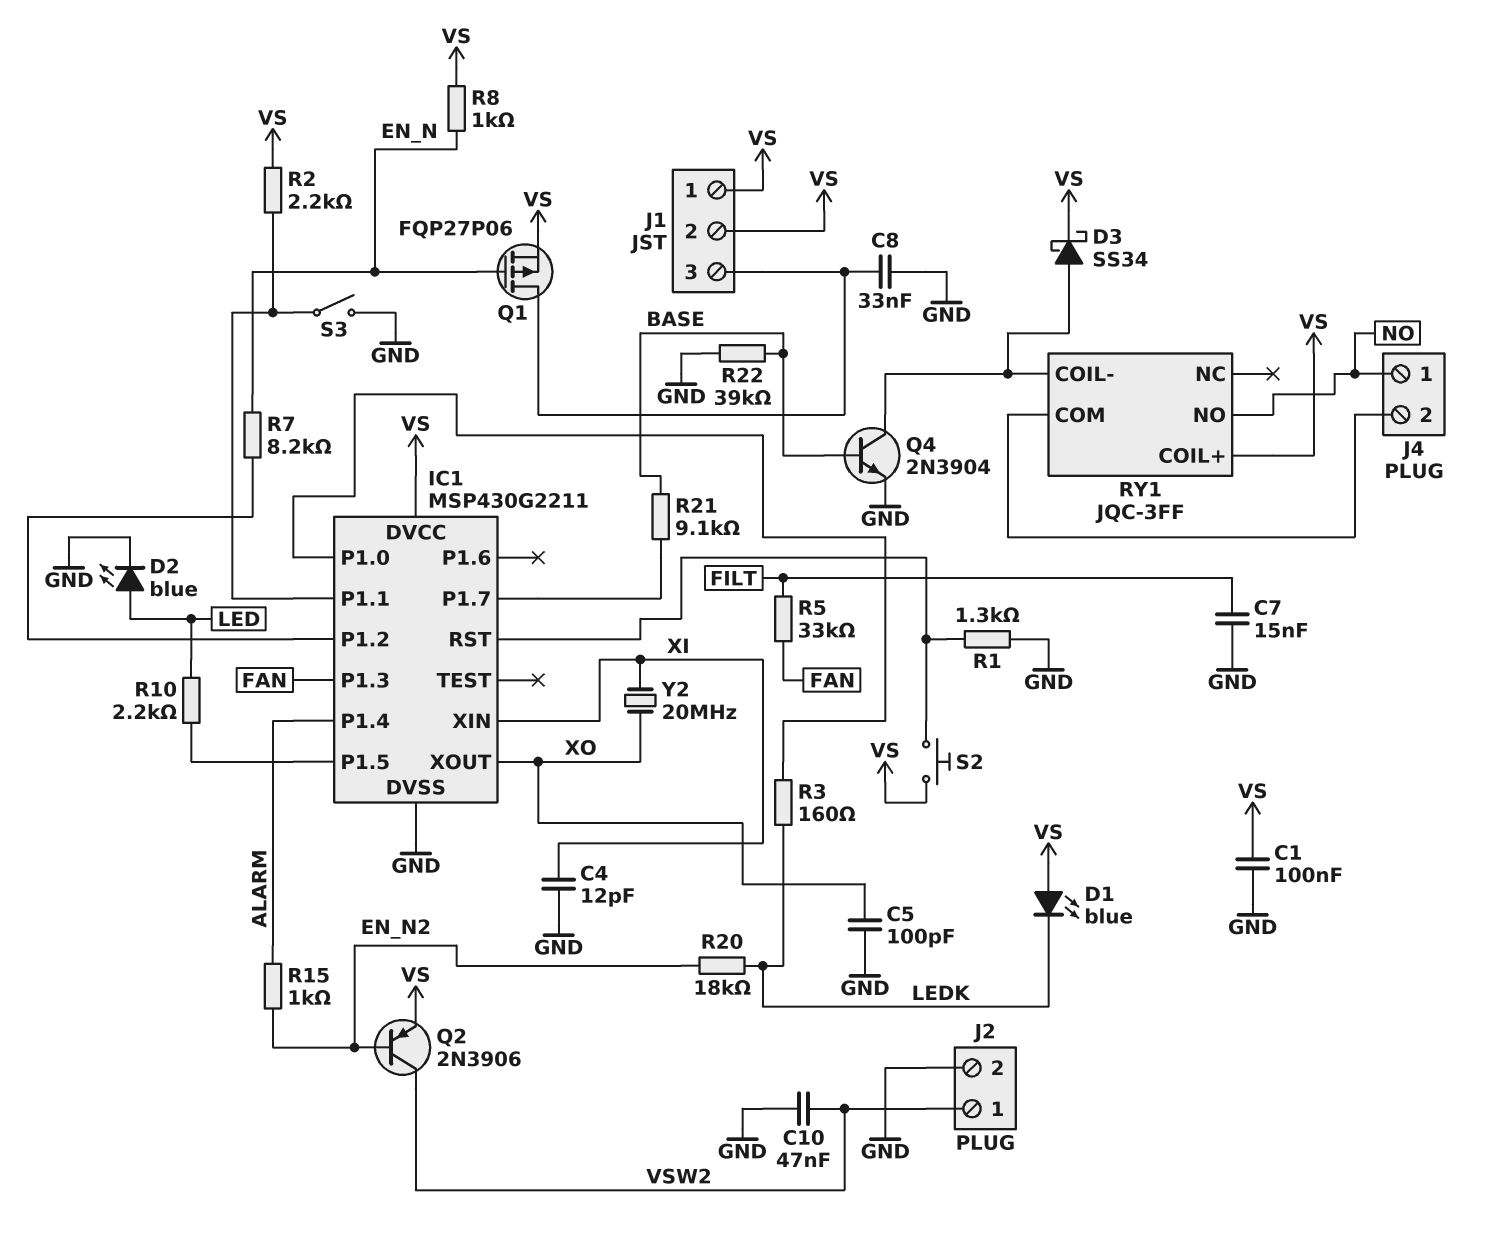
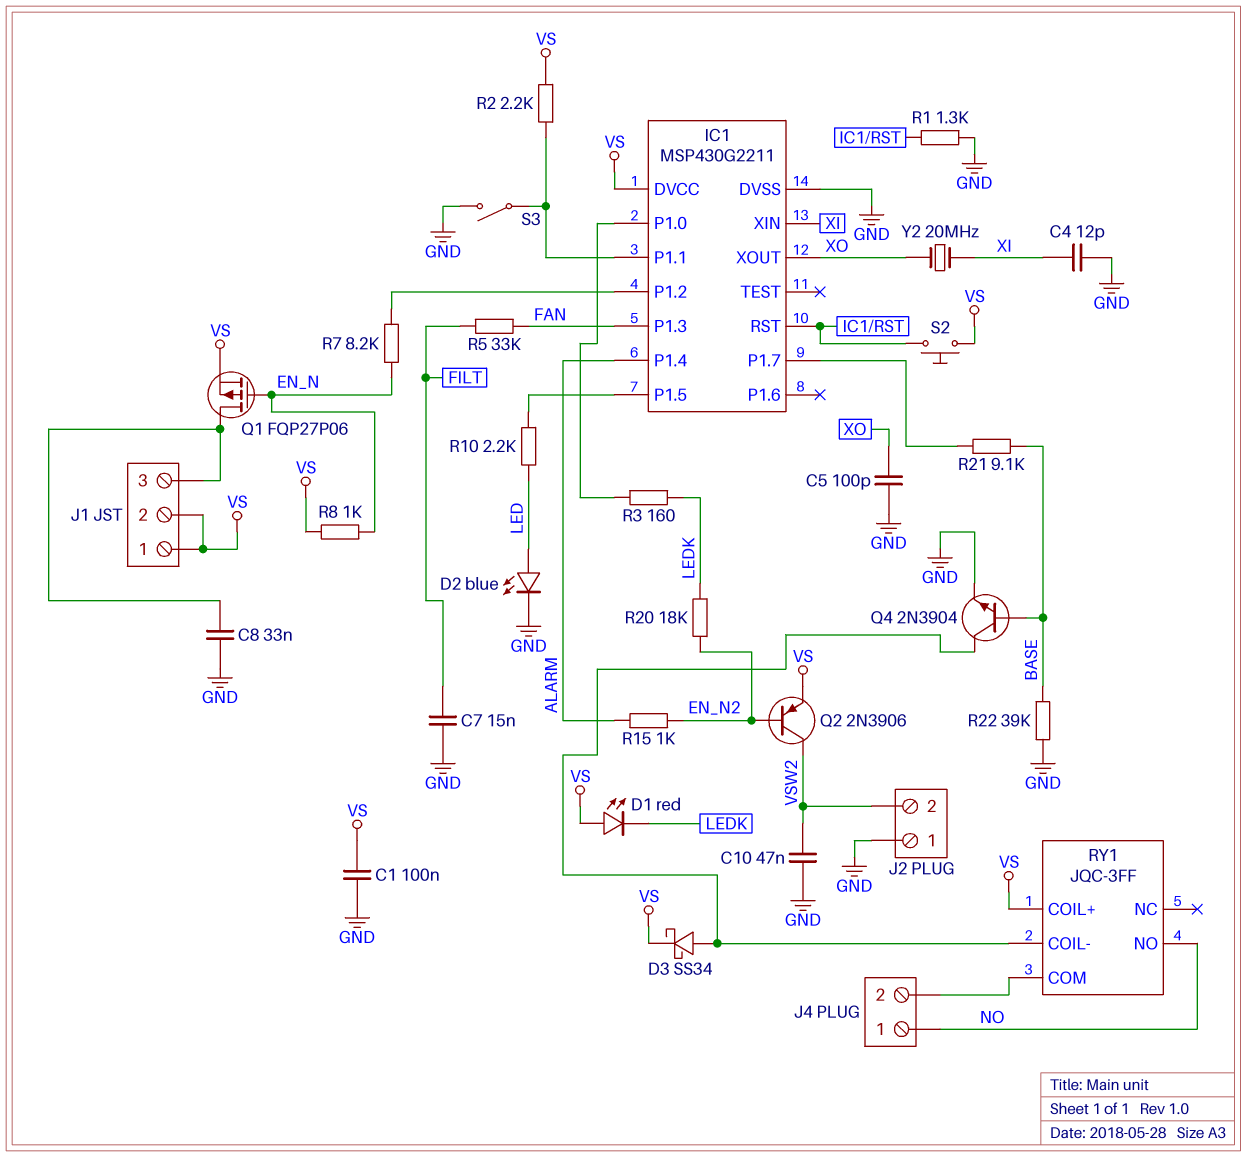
D1: LED blue (A VS, K LEDK) -> LED red (A VS, K LEDK)
J2 pin 1: VSW2 -> GND
J2 pin 2: GND -> VSW2

